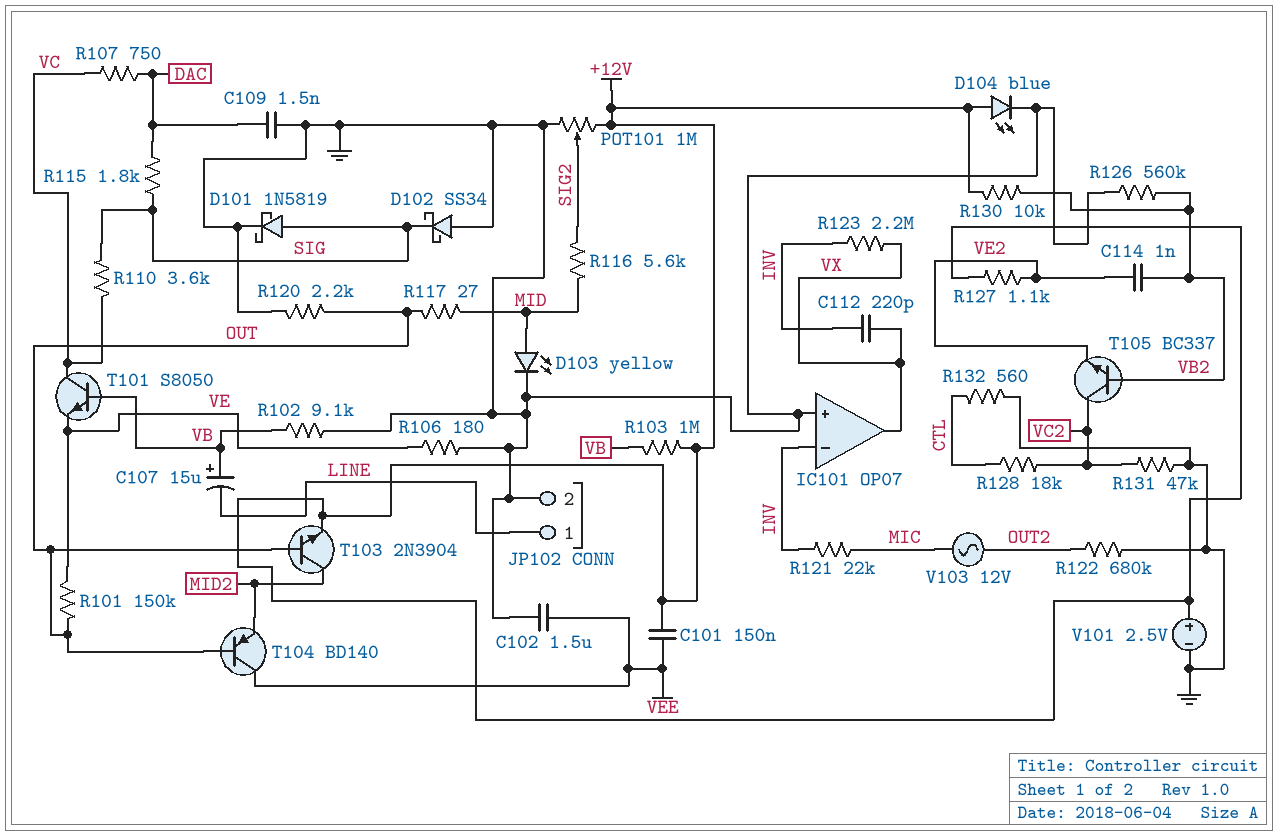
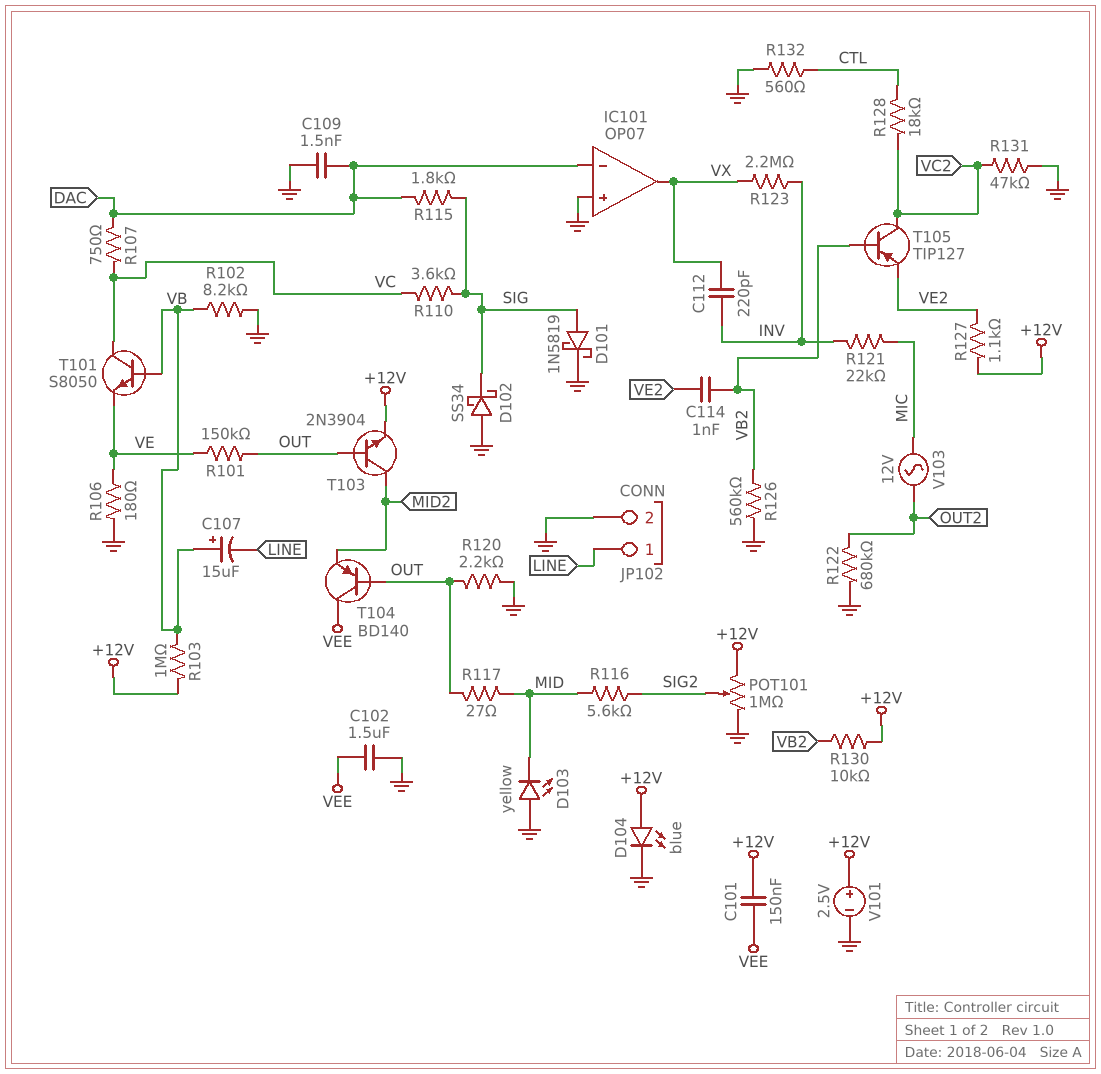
D103: LED yellow (A MID, K GND) -> LED yellow (A GND, K MID)
IC101 pin in-: INV -> DAC
R102: 9.1k (GND, VB) -> 8.2k (GND, VB)
T105: NPN BC337 (B VB2, C VC2, E VE2) -> PNP TIP127 (B VB2, C VC2, E VE2)

